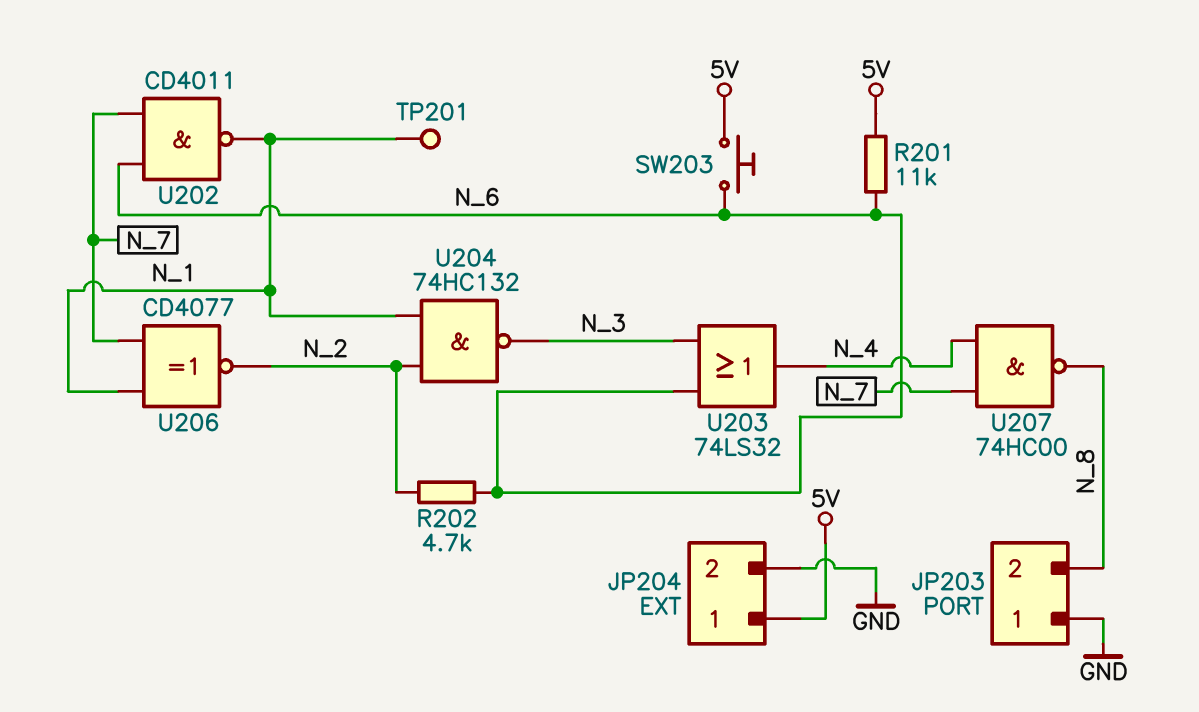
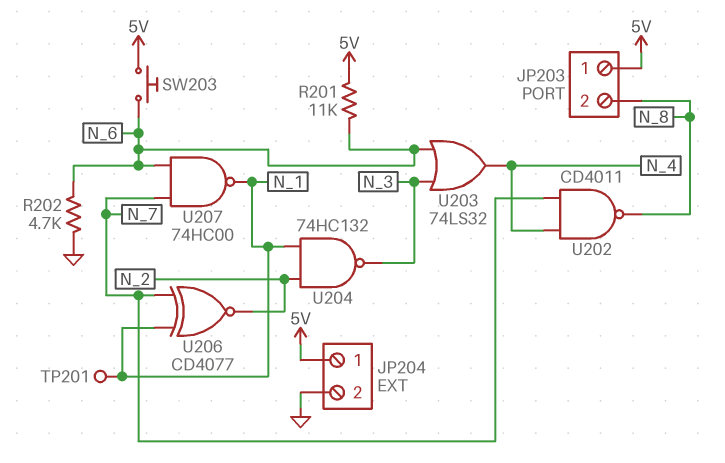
JP203 pin 1: GND -> 5V
R202: 4.7k (N_2, N_6) -> 4.7k (GND, N_6)
U202: NAND CD4011 (in N_6, in N_7, out N_1) -> NAND CD4011 (in N_4, in N_7, out N_8)
U207: NAND 74HC00 (in N_4, in N_7, out N_8) -> NAND 74HC00 (in N_6, in N_7, out N_1)

